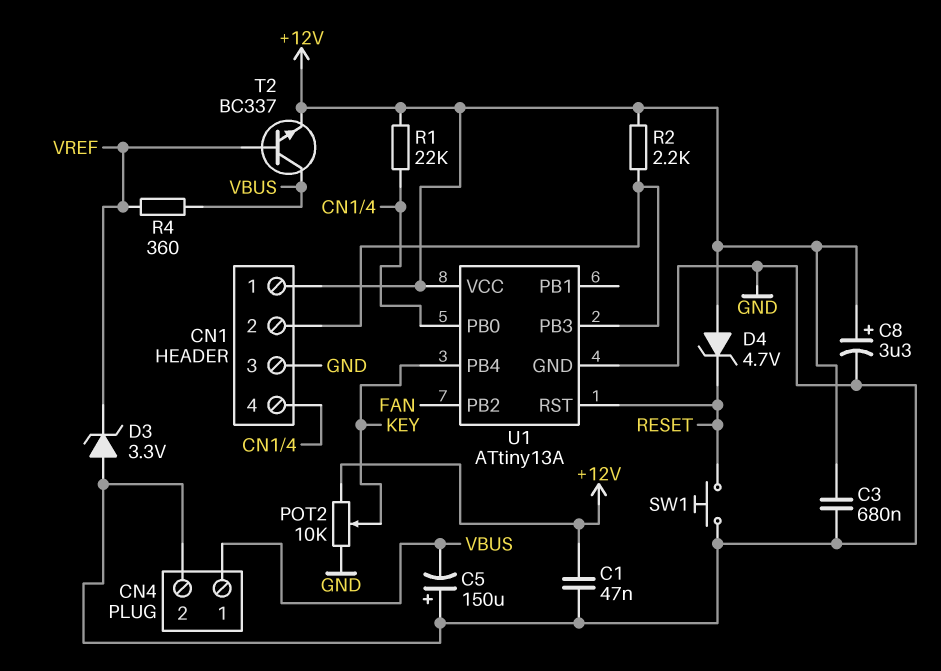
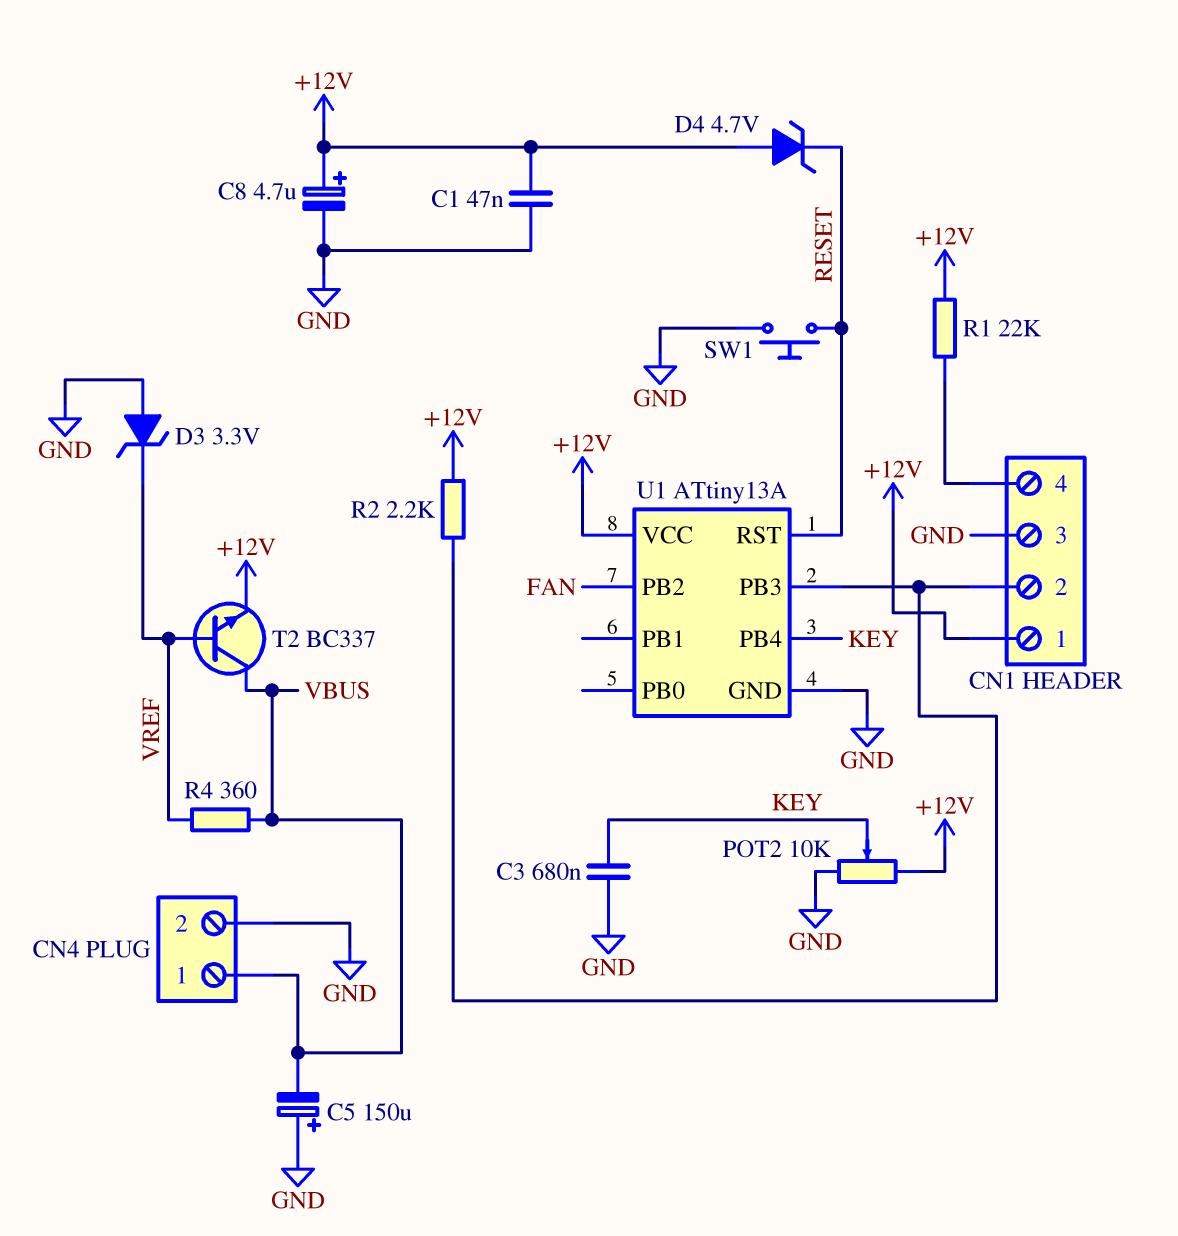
C3: 680nF (+12V, GND) -> 680nF (GND, KEY)
C8: 3.3uF (plus +12V, minus GND) -> 4.7uF (plus +12V, minus GND)
U1 pin PB0: CN1/4 -> none

